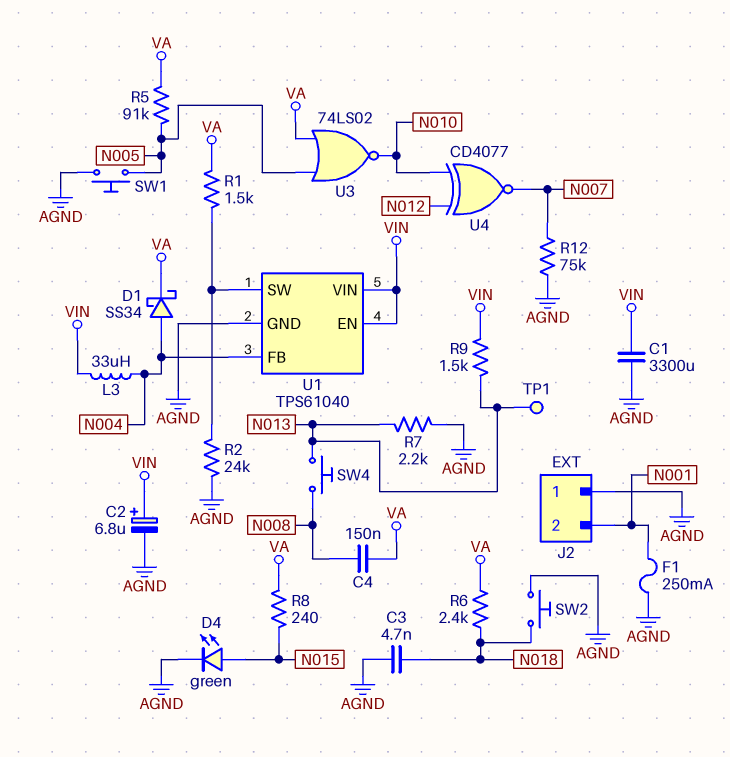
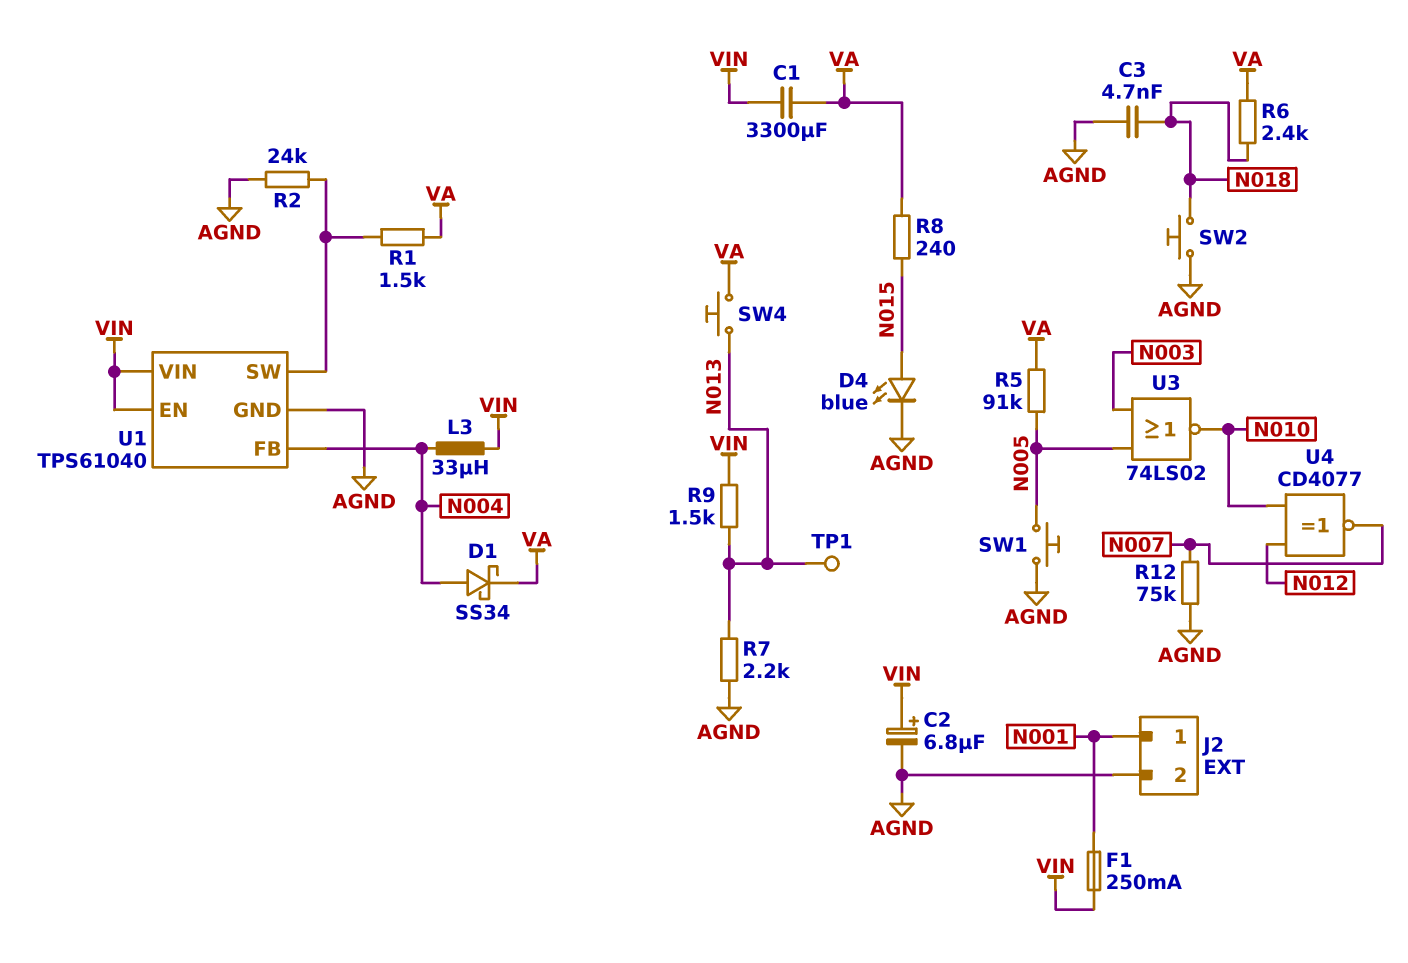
C1: 3300uF (AGND, VIN) -> 3300uF (VA, VIN)
C4: 150nF (N008, VA) -> none
D4: LED green (A N015, K AGND) -> LED blue (A N015, K AGND)
F1: 250mA (AGND, N001) -> 250mA (N001, VIN)
J2 pin 1: AGND -> N001
J2 pin 2: N001 -> AGND
SW4: button (N008, N013) -> button (N013, VA)
U3: NOR 74LS02 (in N005, in VA, out N010) -> NOR 74LS02 (in N003, in N005, out N010)

